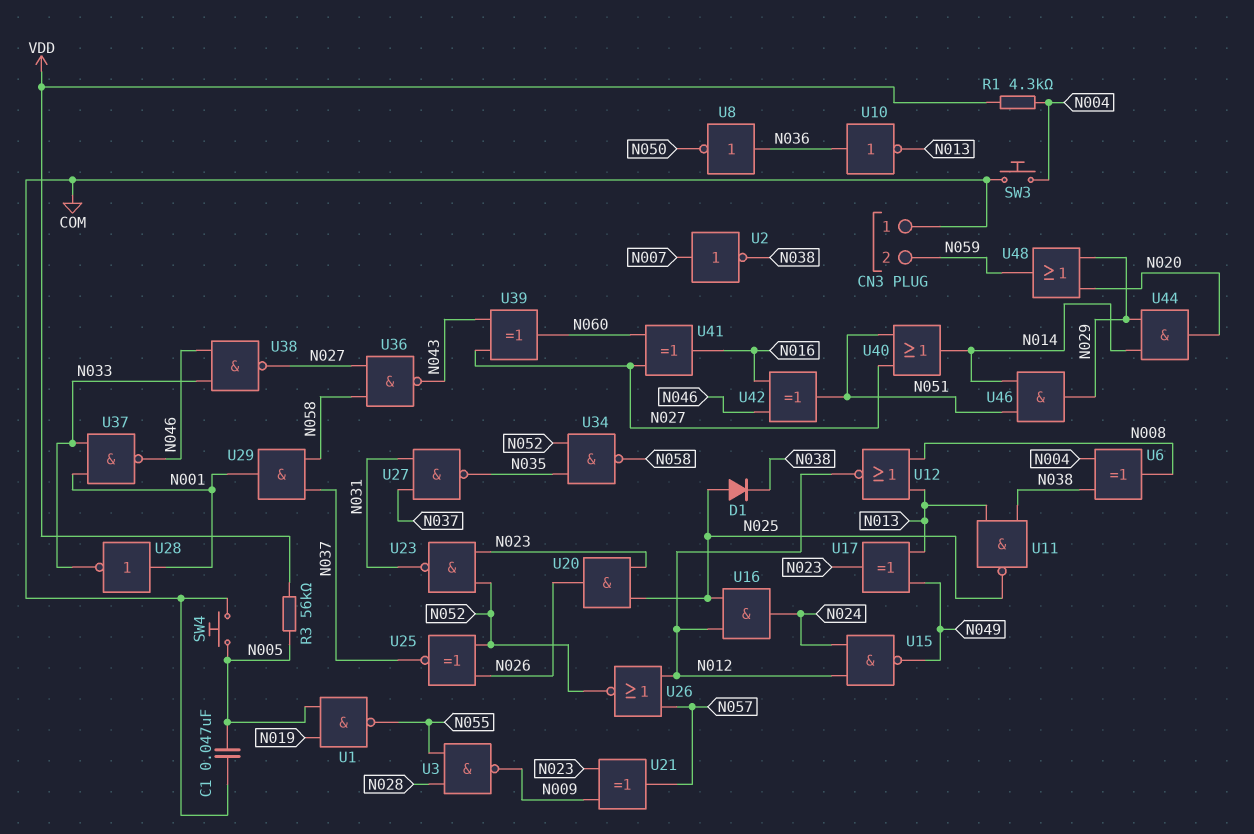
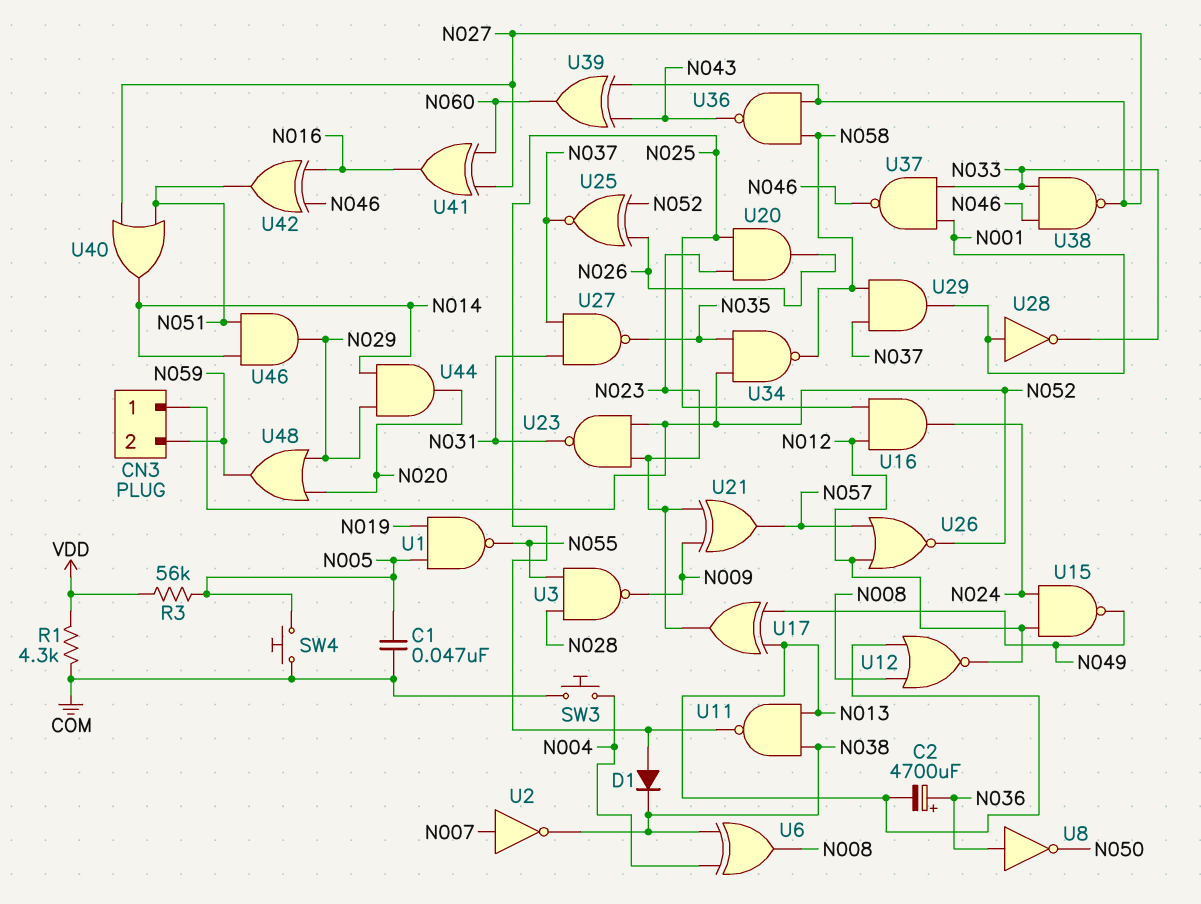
C2: none -> 4700uF (plus N036, minus N013)
CN3 pin 1: COM -> N052
R1: 4.3k (N004, VDD) -> 4.3k (COM, VDD)
U10: NOT (in N036, out N013) -> none

